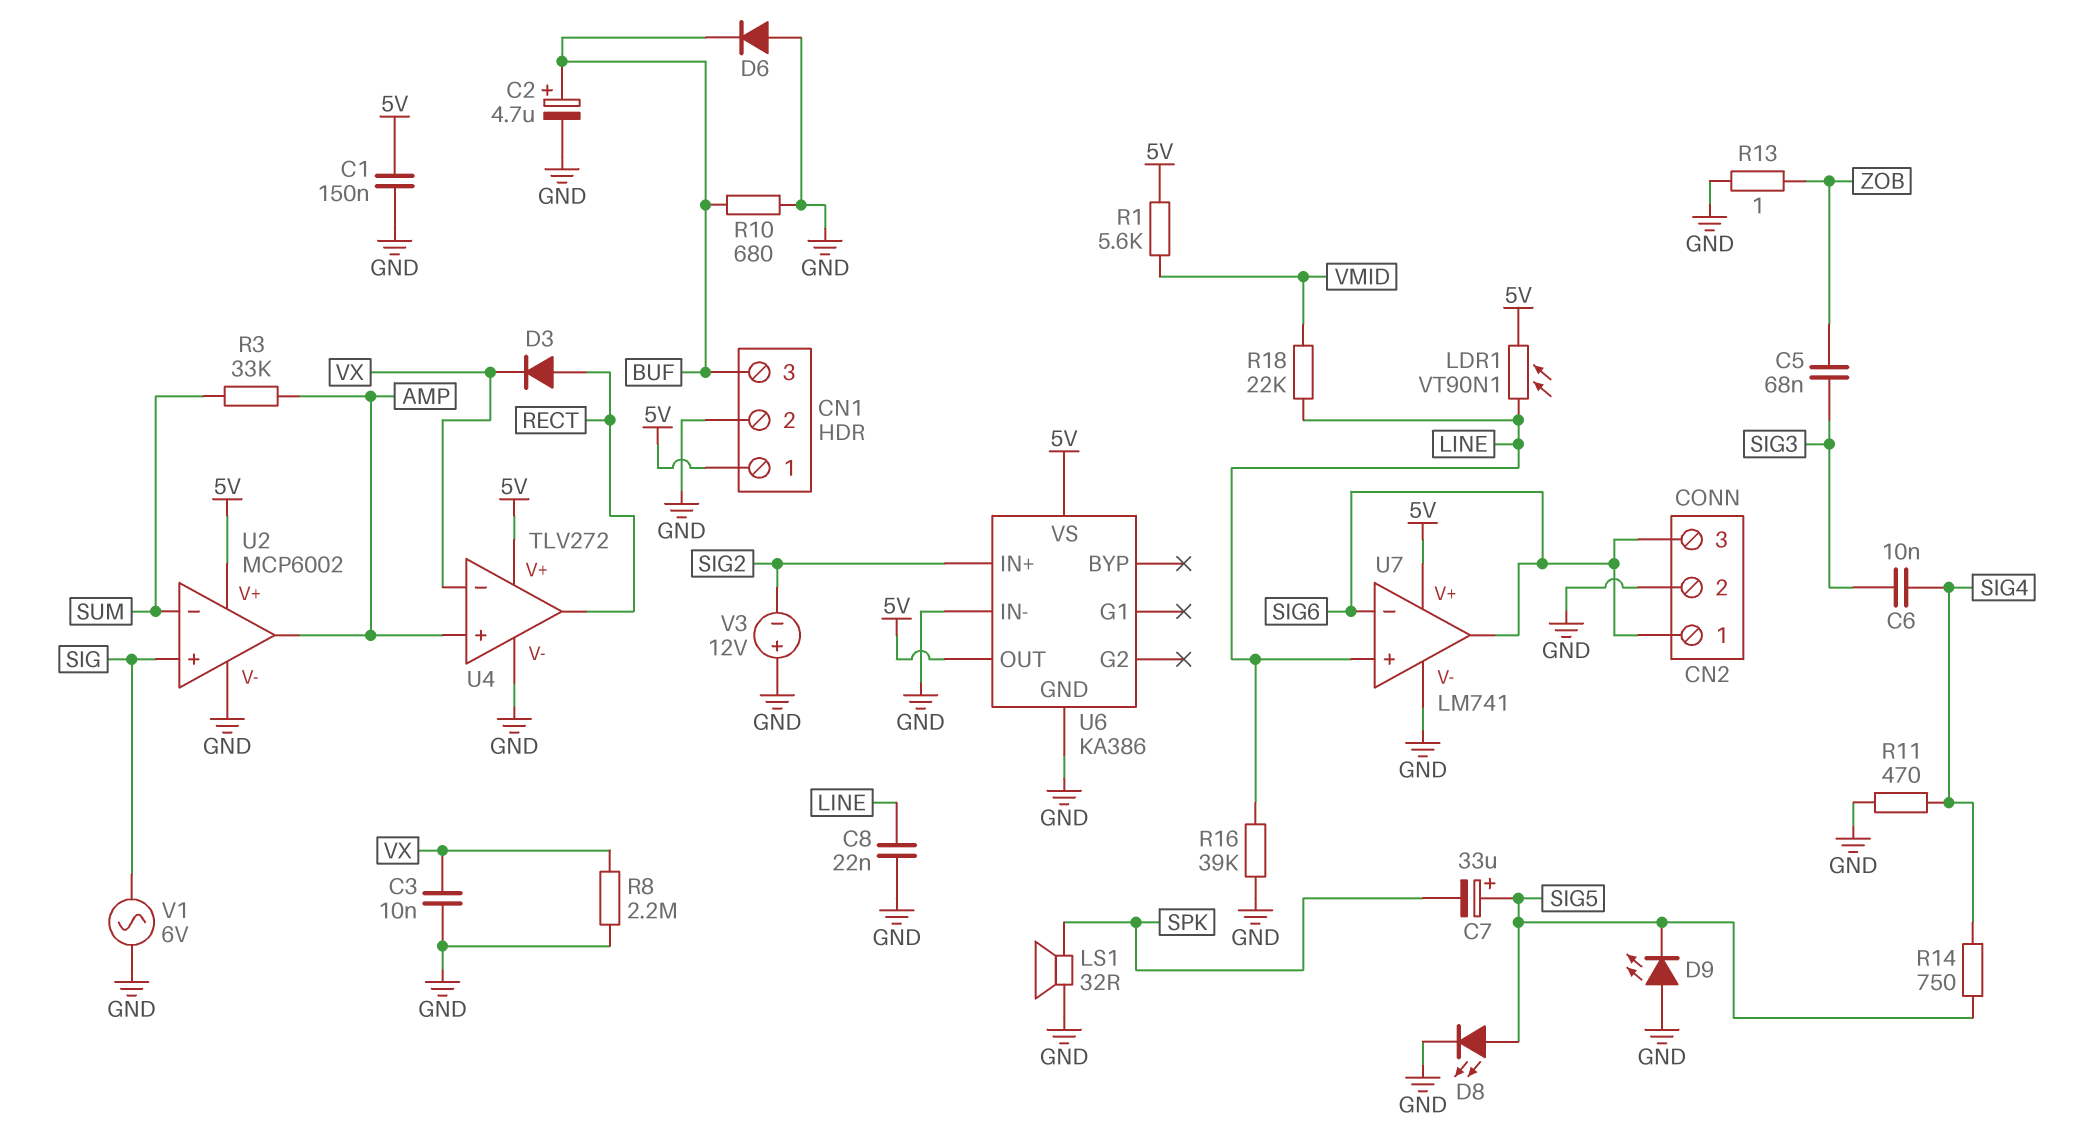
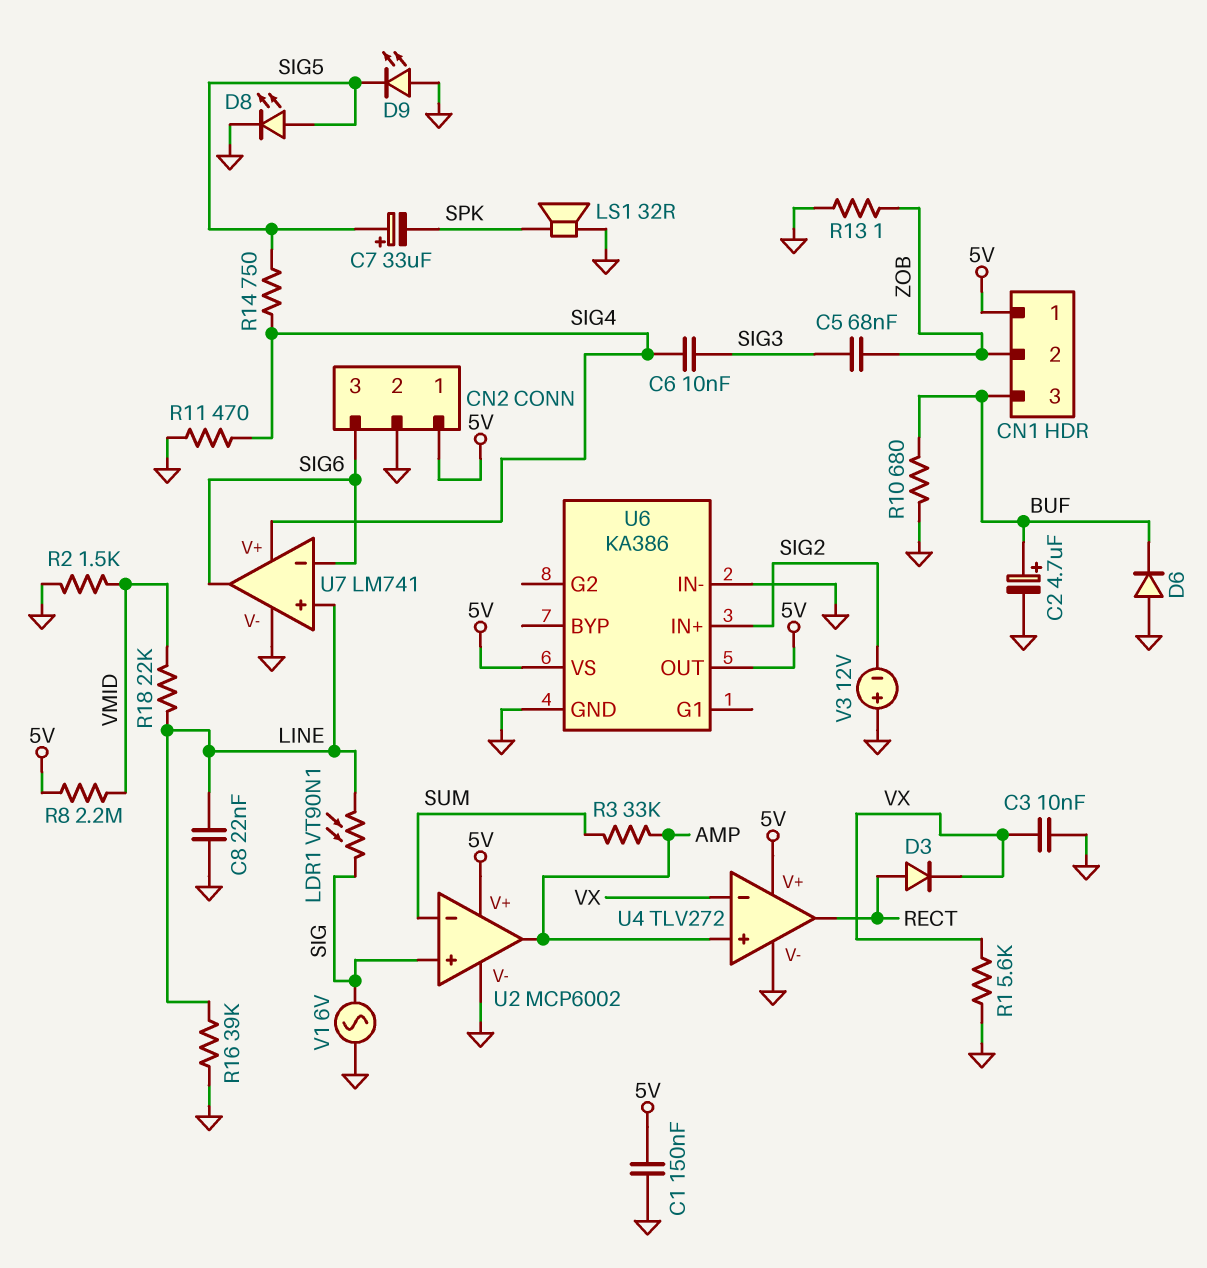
CN1 pin 2: GND -> ZOB
CN2 pin 1: SIG6 -> 5V
LDR1: VT90N1 (5V, LINE) -> VT90N1 (LINE, SIG)
R1: 5.6k (5V, VMID) -> 5.6k (GND, VX)
R2: none -> 1.5k (GND, VMID)
R8: 2.2M (GND, VX) -> 2.2M (5V, VMID)
U7 pin V+: 5V -> SIG4

